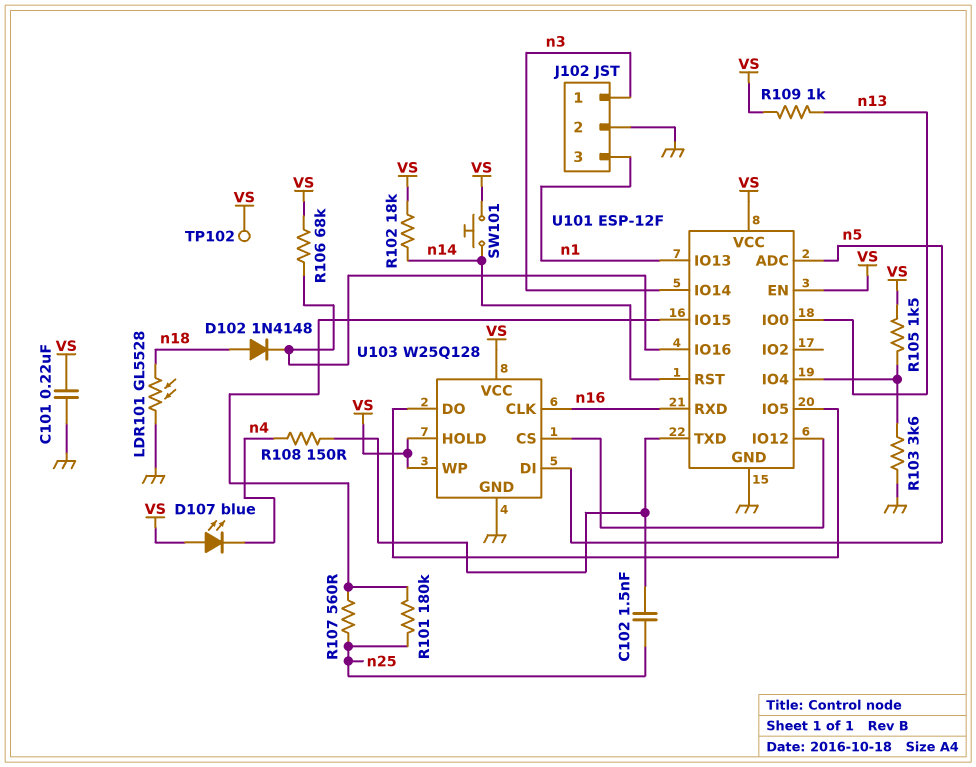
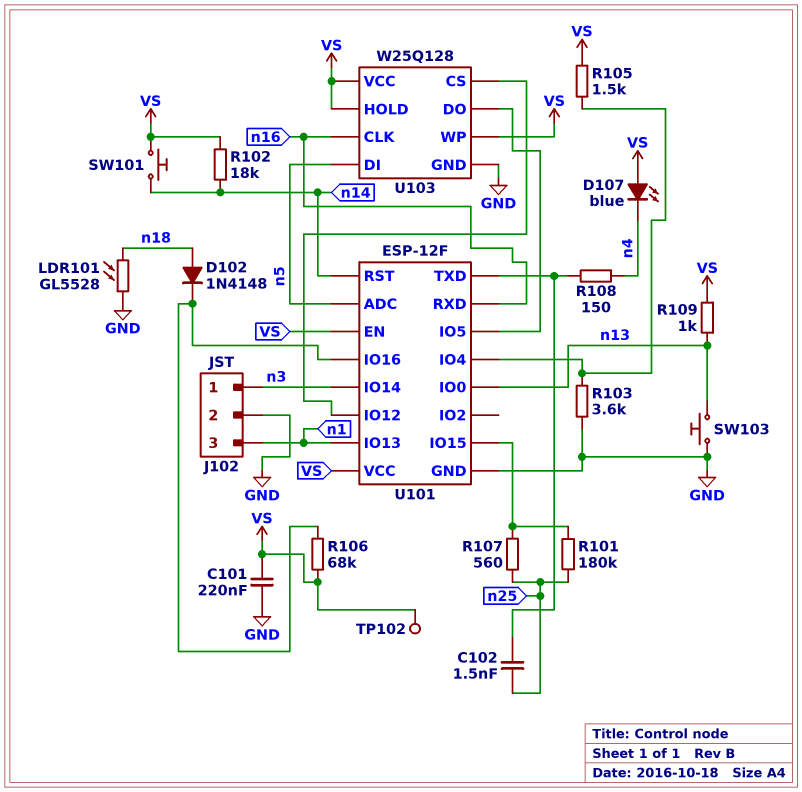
SW103: none -> button (GND, n13)

